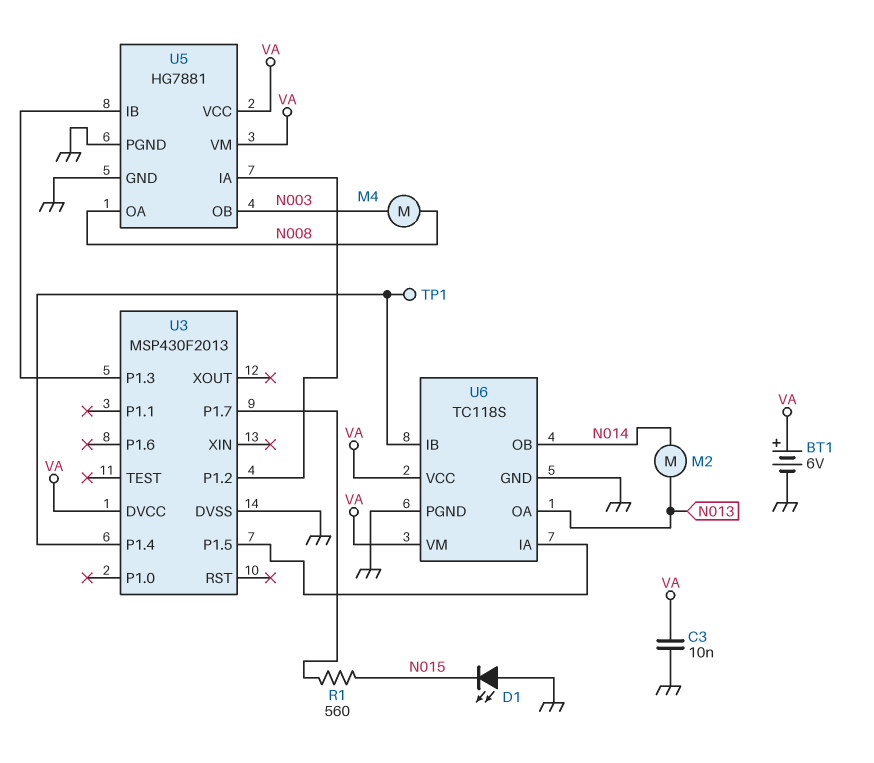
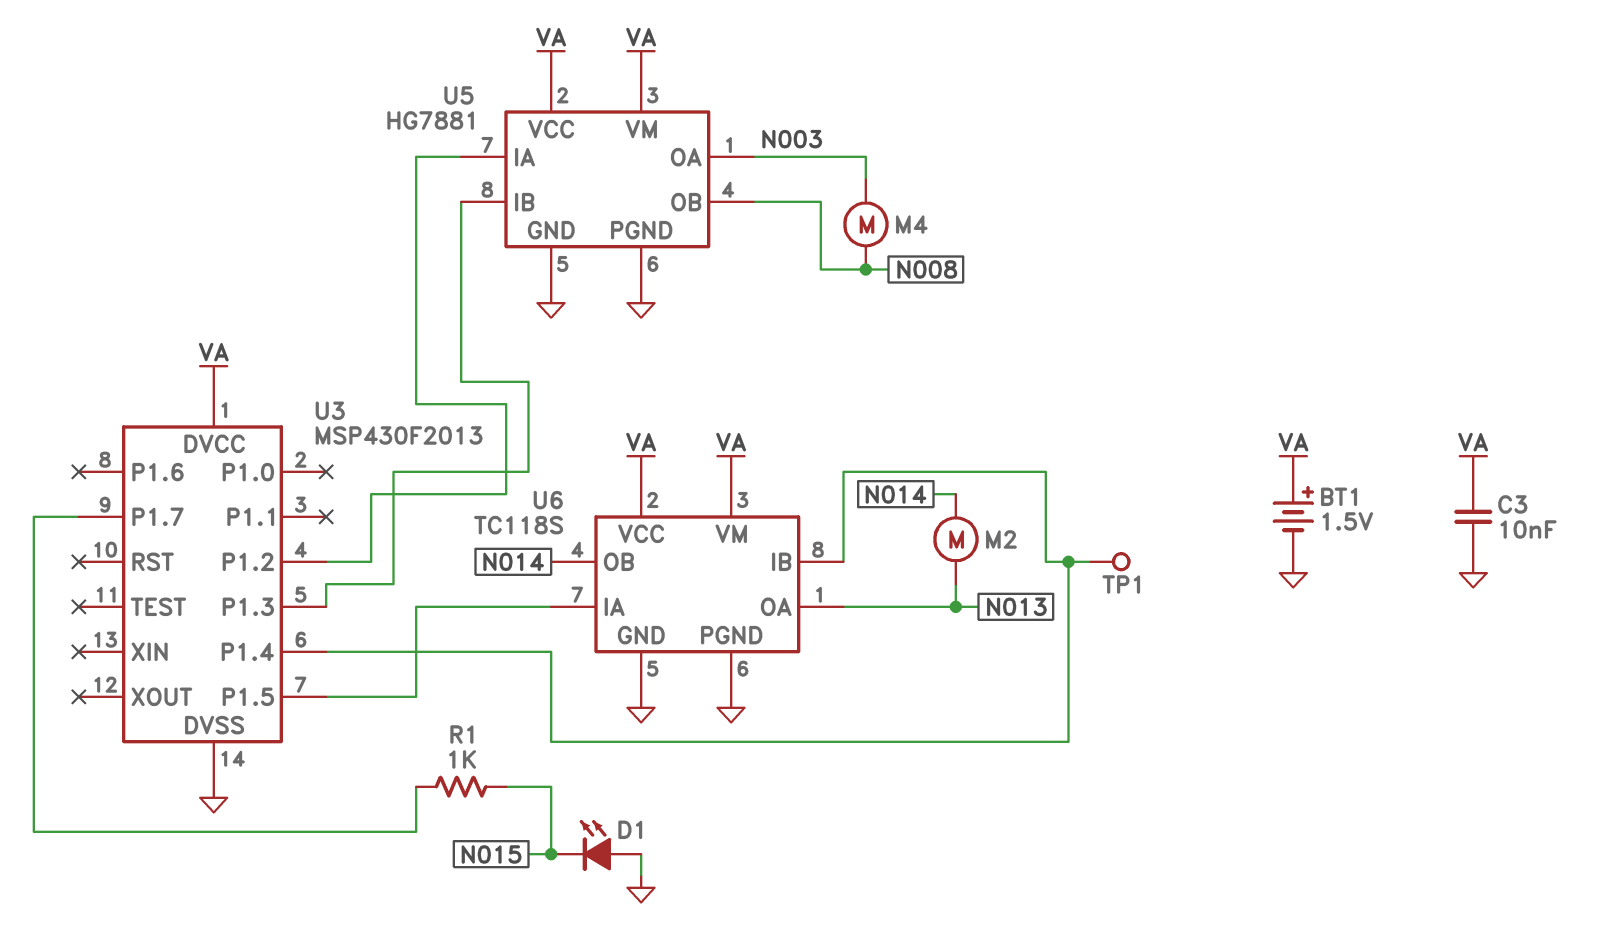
BT1: 6V (plus VA, minus GND) -> 1.5V (plus VA, minus GND)
R1: 560 (N015, U3/P1.7) -> 1k (N015, U3/P1.7)
U5 pin OA: N008 -> N003
U5 pin OB: N003 -> N008

